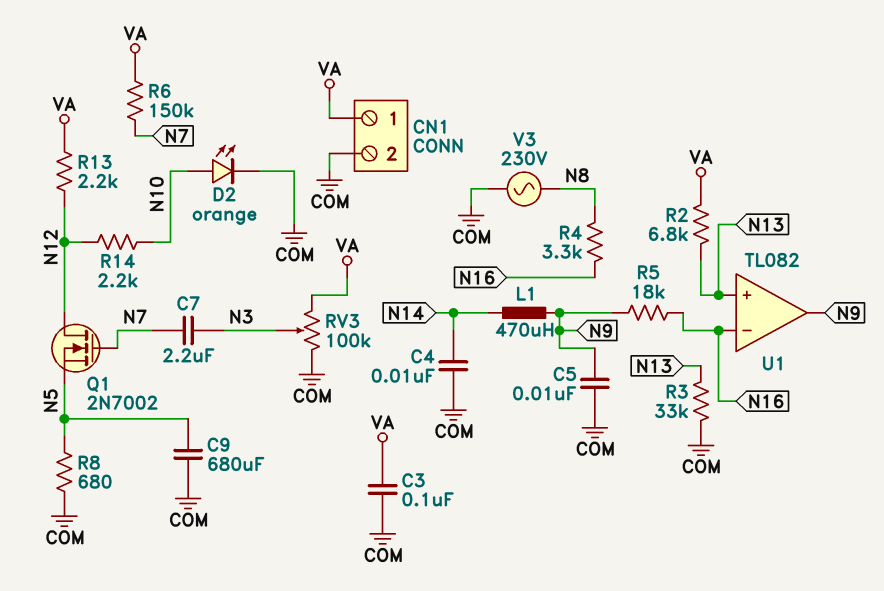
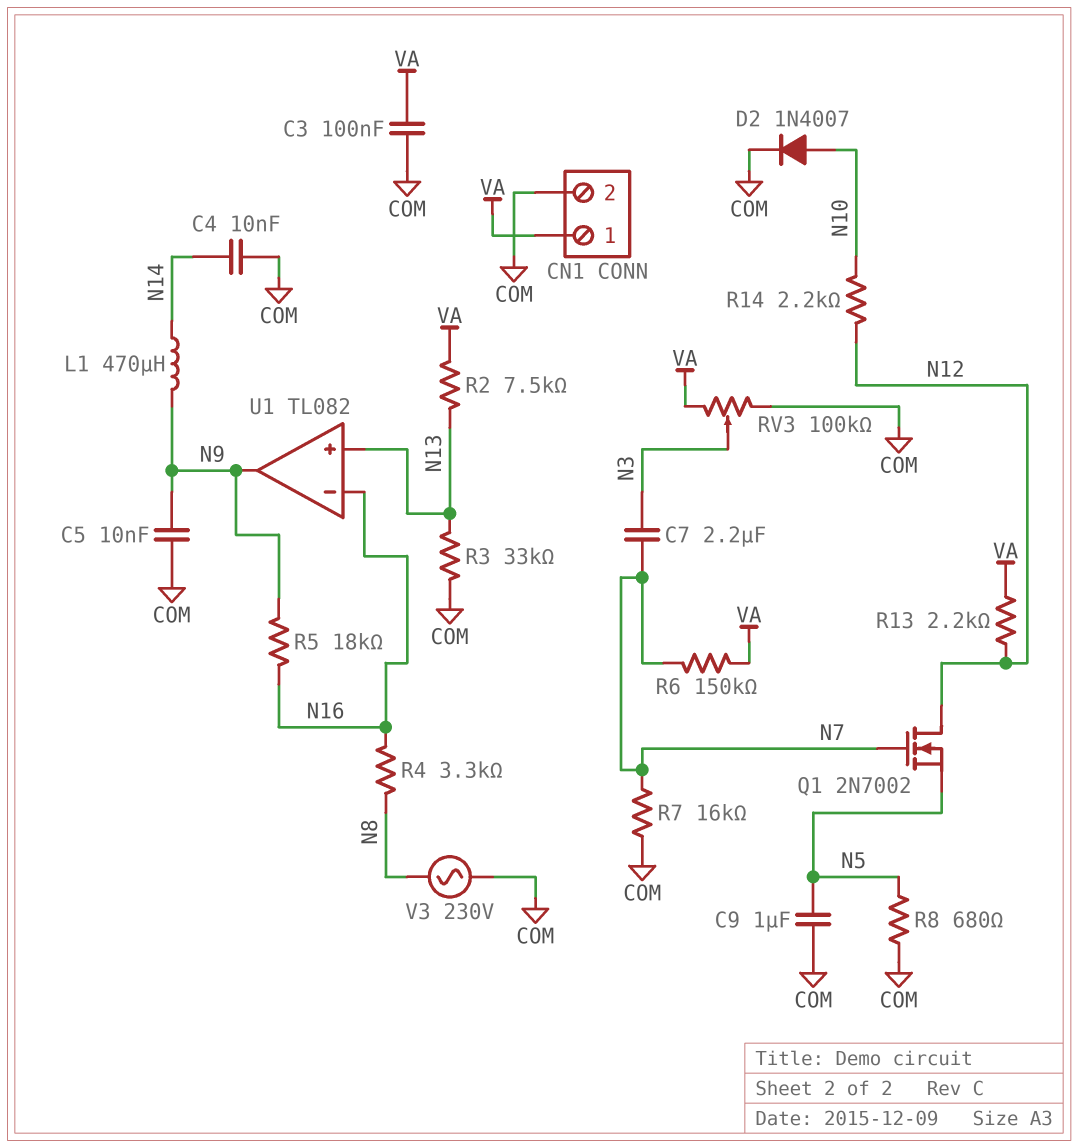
C9: 680uF (COM, N5) -> 1uF (COM, N5)
D2: LED orange (A N10, K COM) -> diode 1N4007 (A N10, K COM)
R2: 6.8k (N13, VA) -> 7.5k (N13, VA)
R7: none -> 16k (COM, N7)

